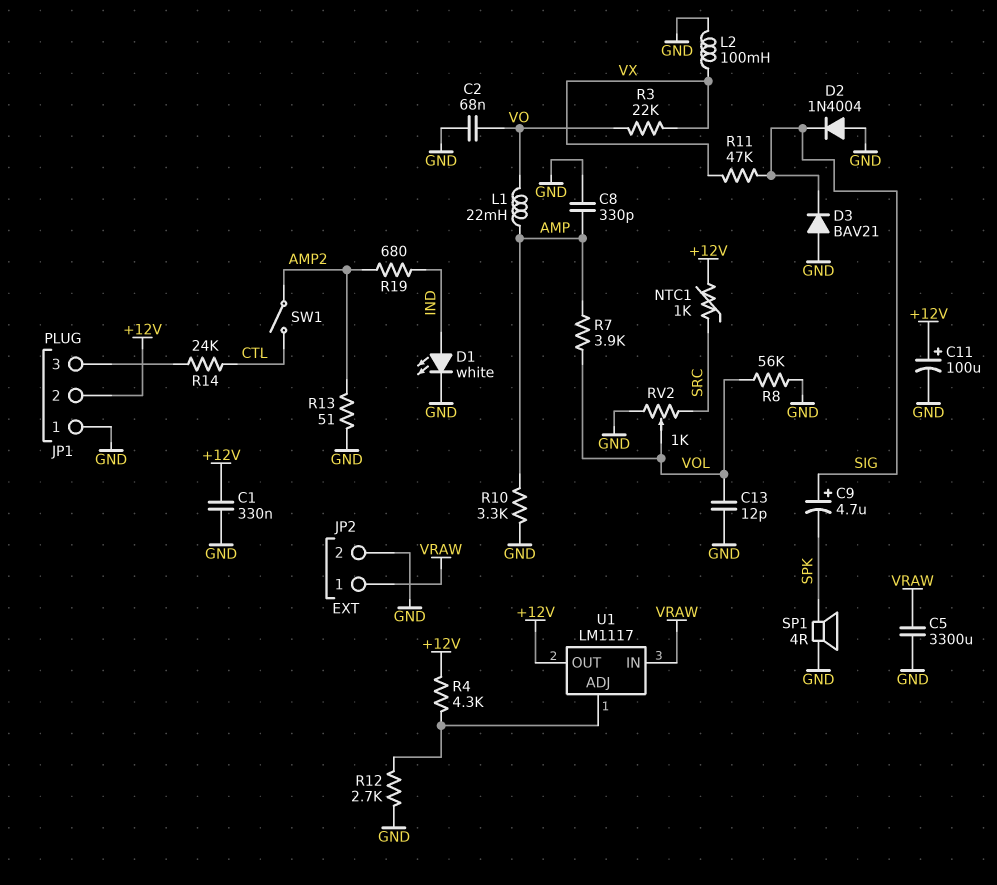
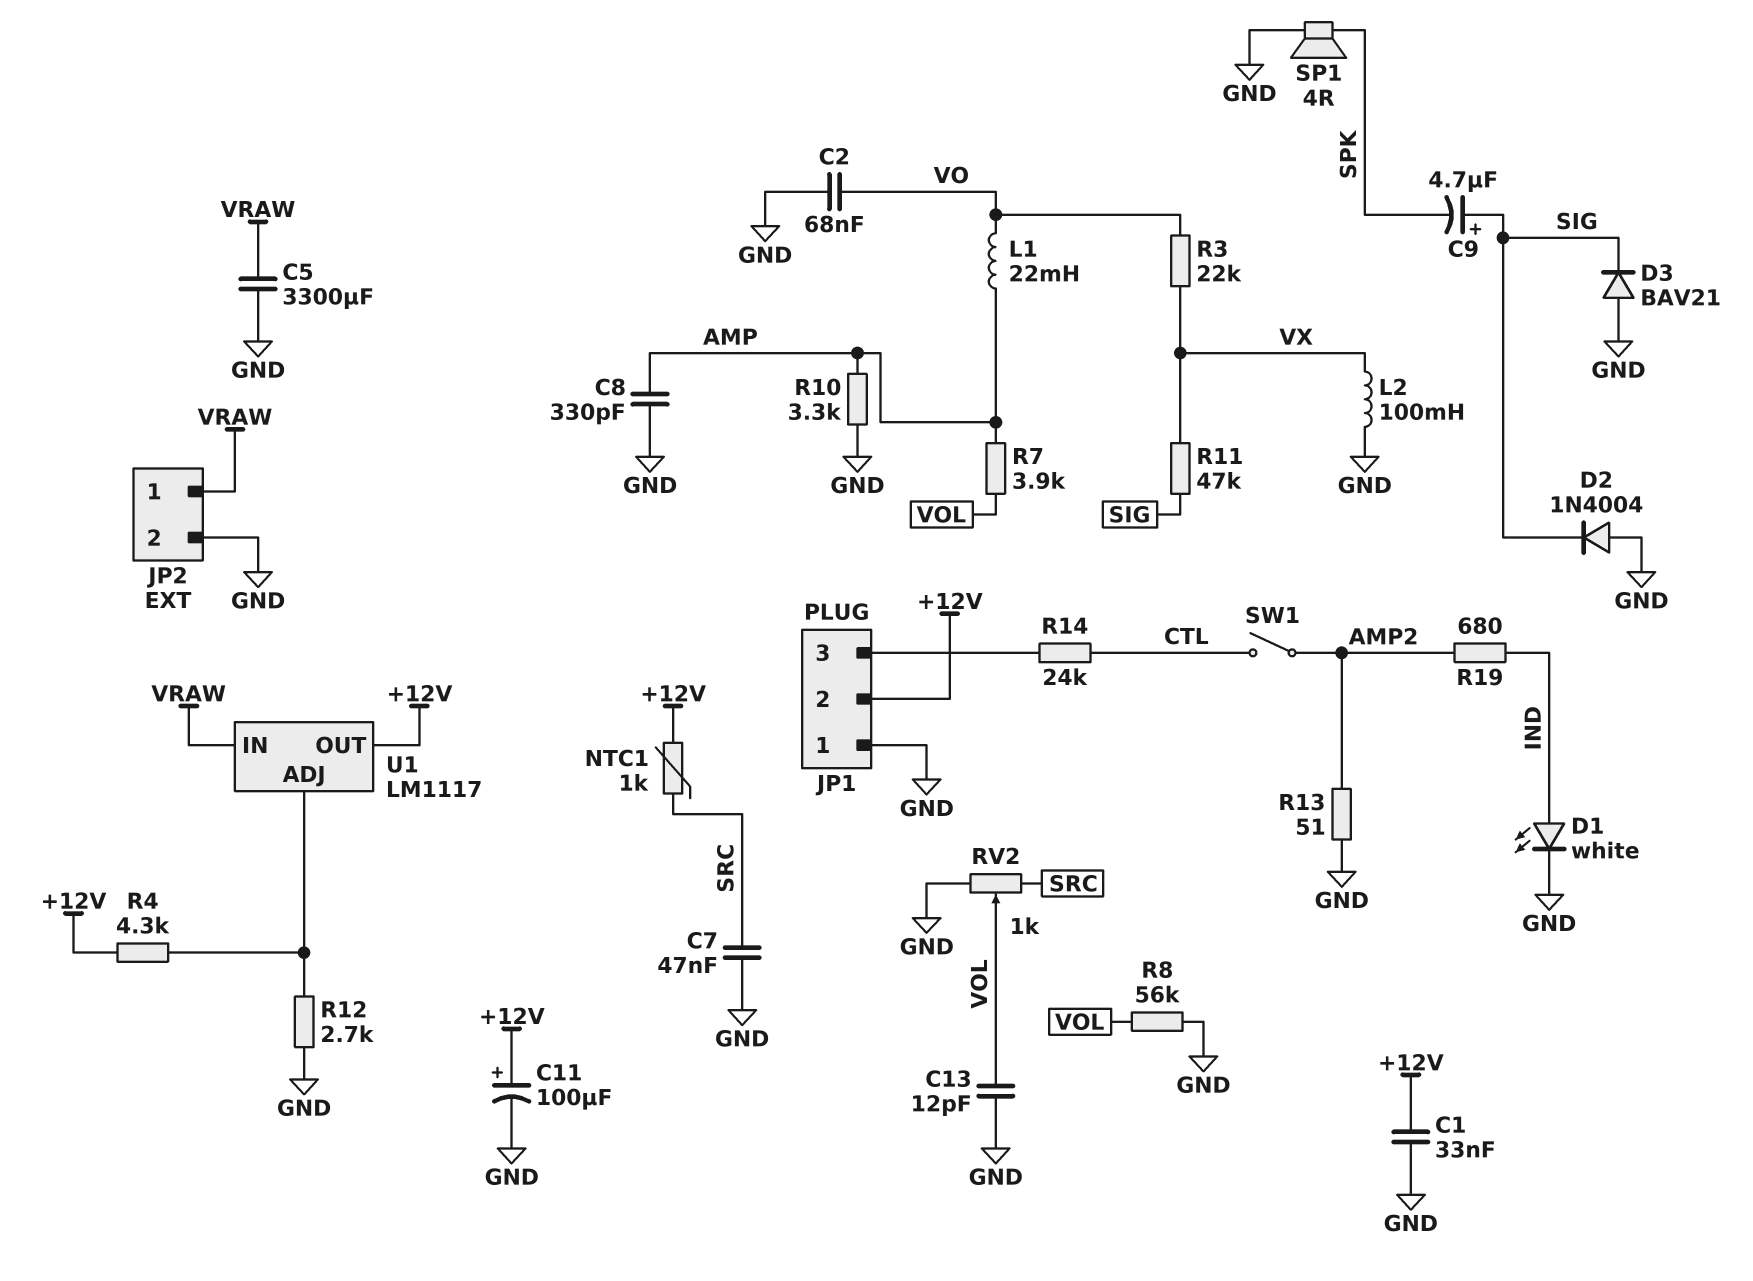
C1: 330nF (+12V, GND) -> 33nF (+12V, GND)
C7: none -> 47nF (GND, SRC)

